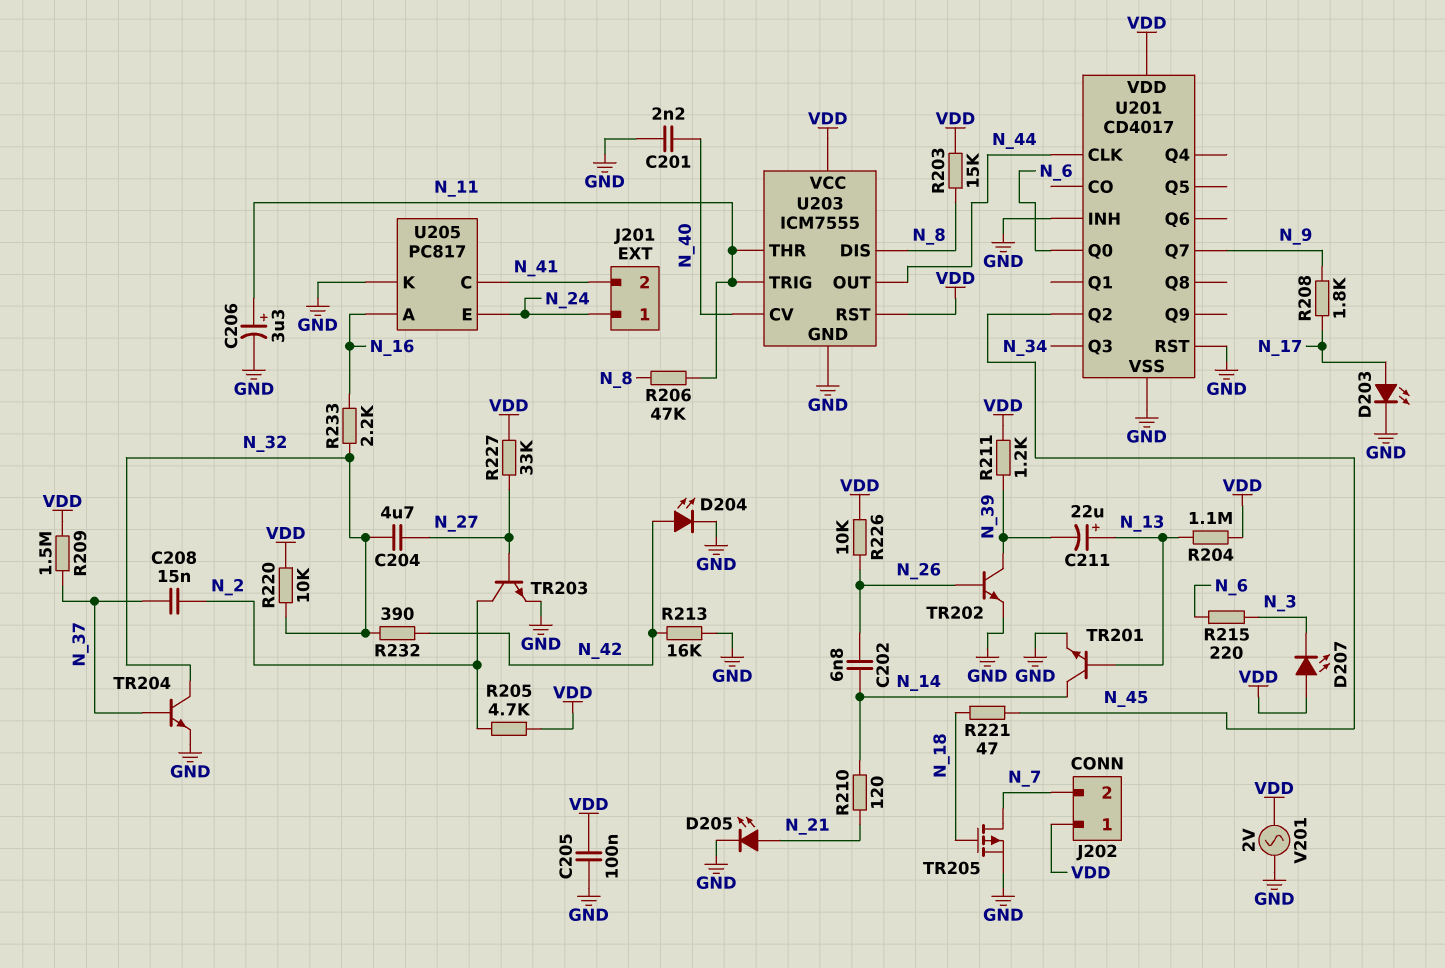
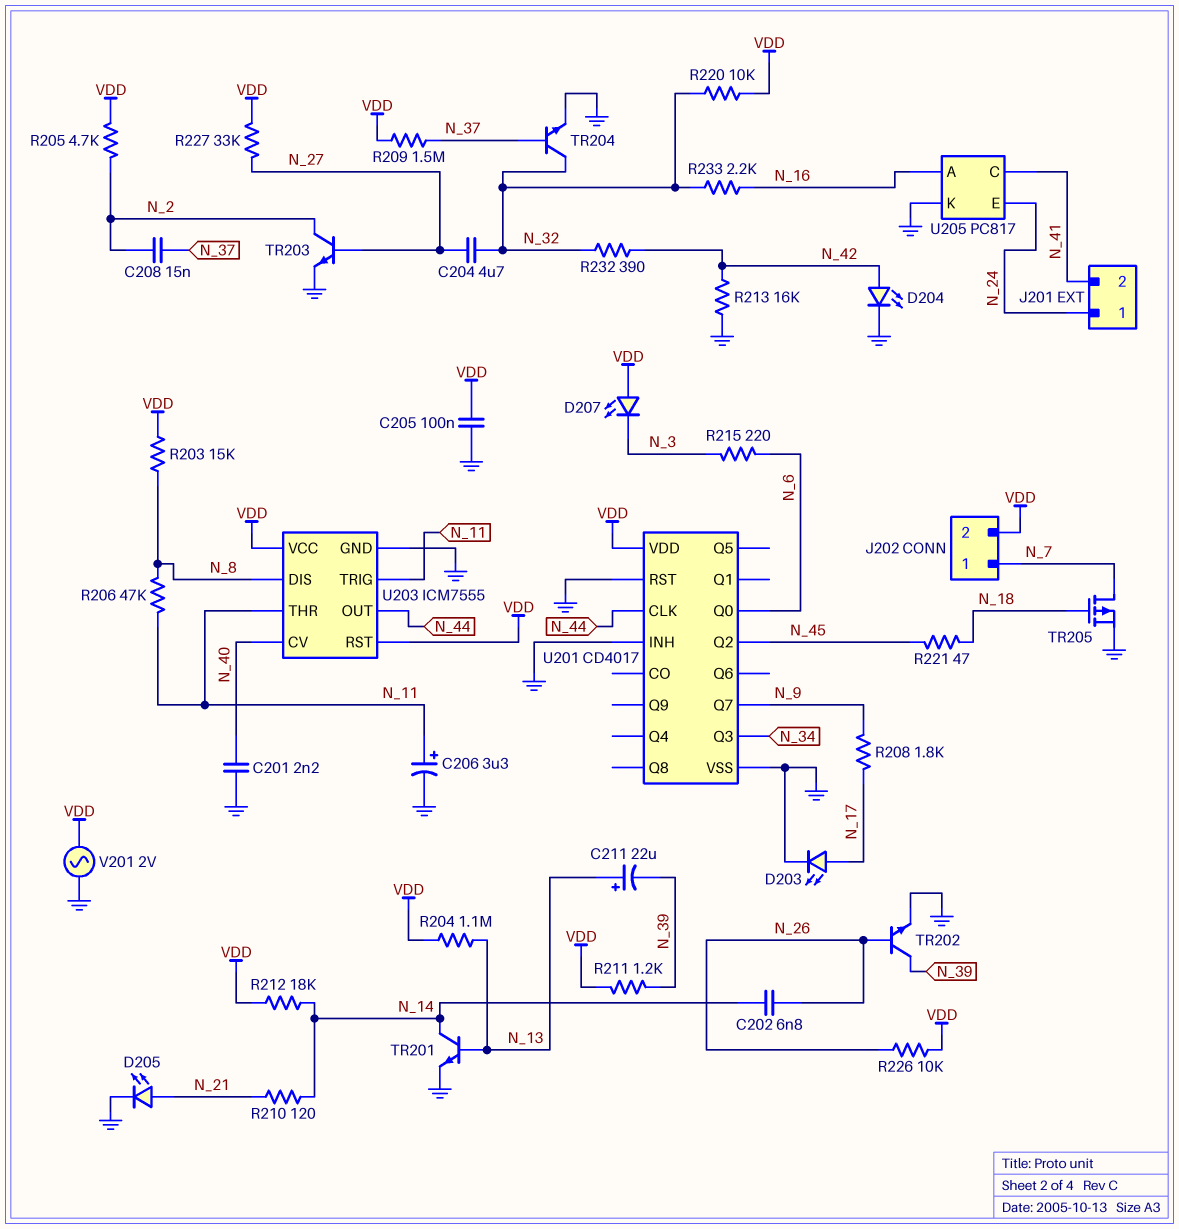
J202 pin 1: VDD -> N_7
J202 pin 2: N_7 -> VDD
R212: none -> 18k (N_14, VDD)

